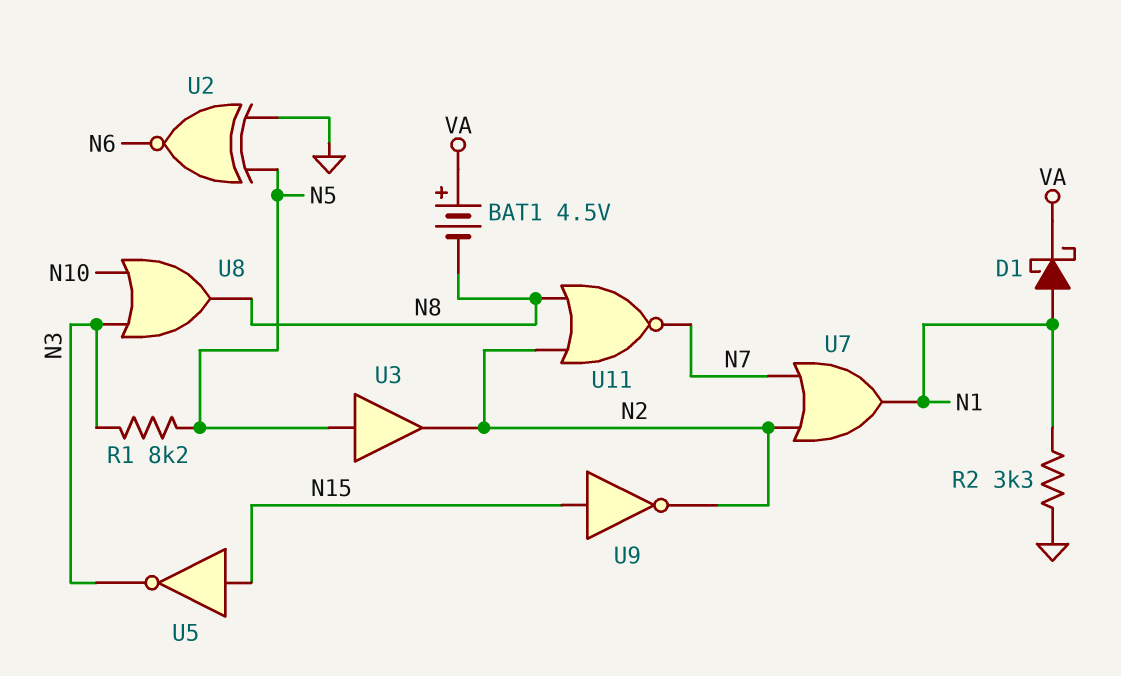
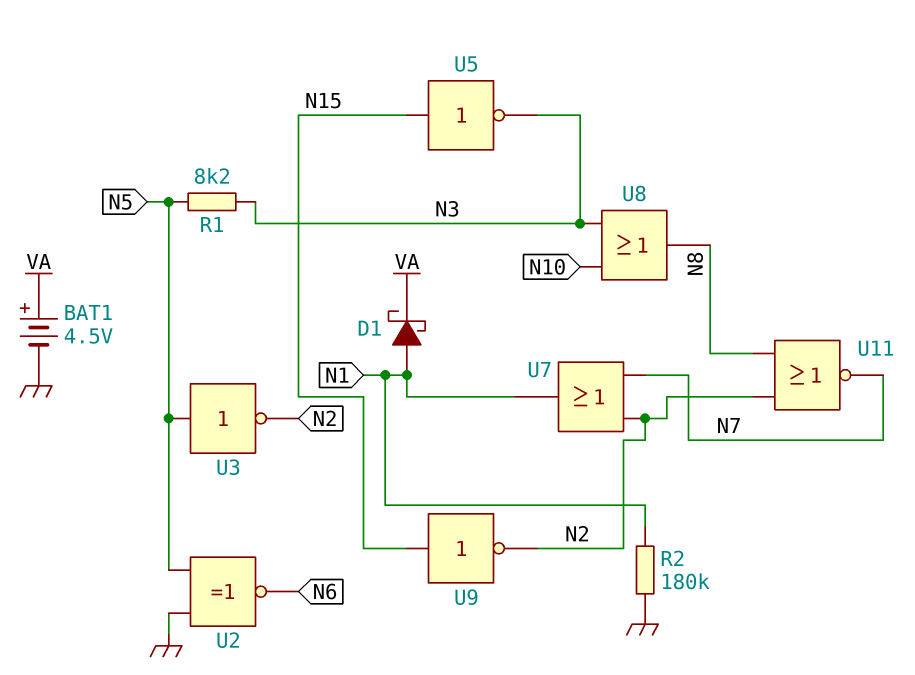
BAT1: 4.5V (plus VA, minus N8) -> 4.5V (plus VA, minus GND)
R2: 3.3k (GND, N1) -> 180k (GND, N1)
U3: buffer (in N5, out N2) -> NOT (in N5, out N2)

